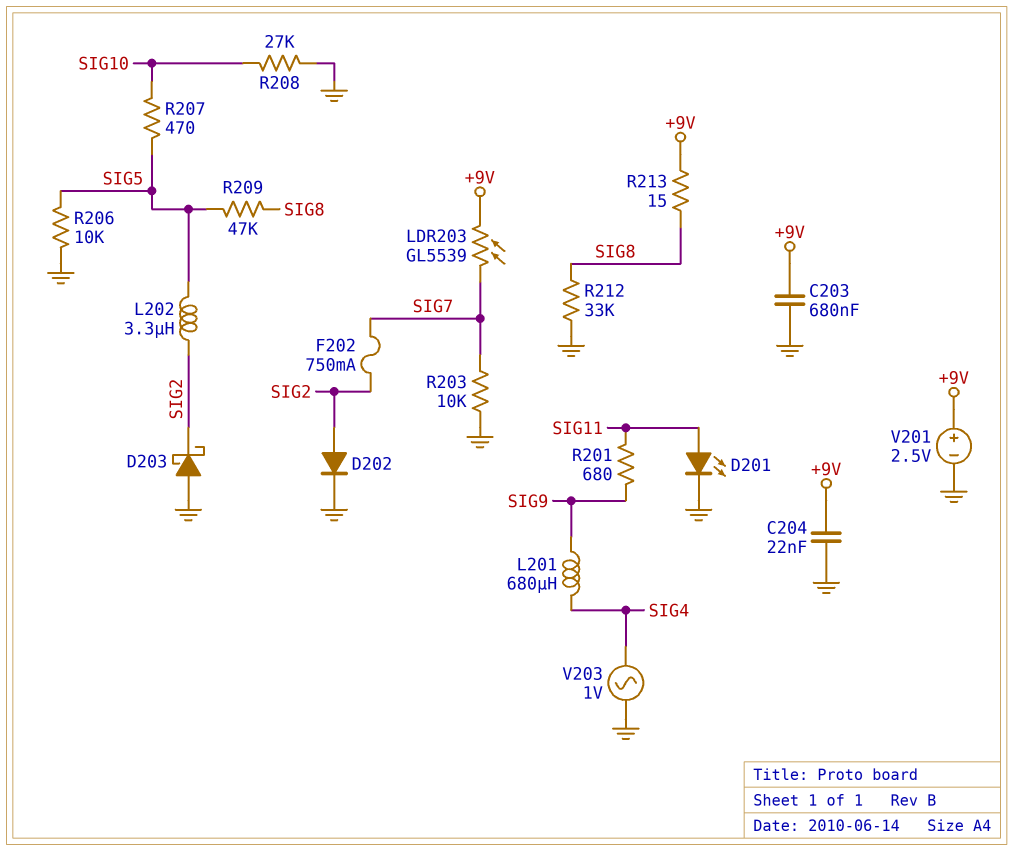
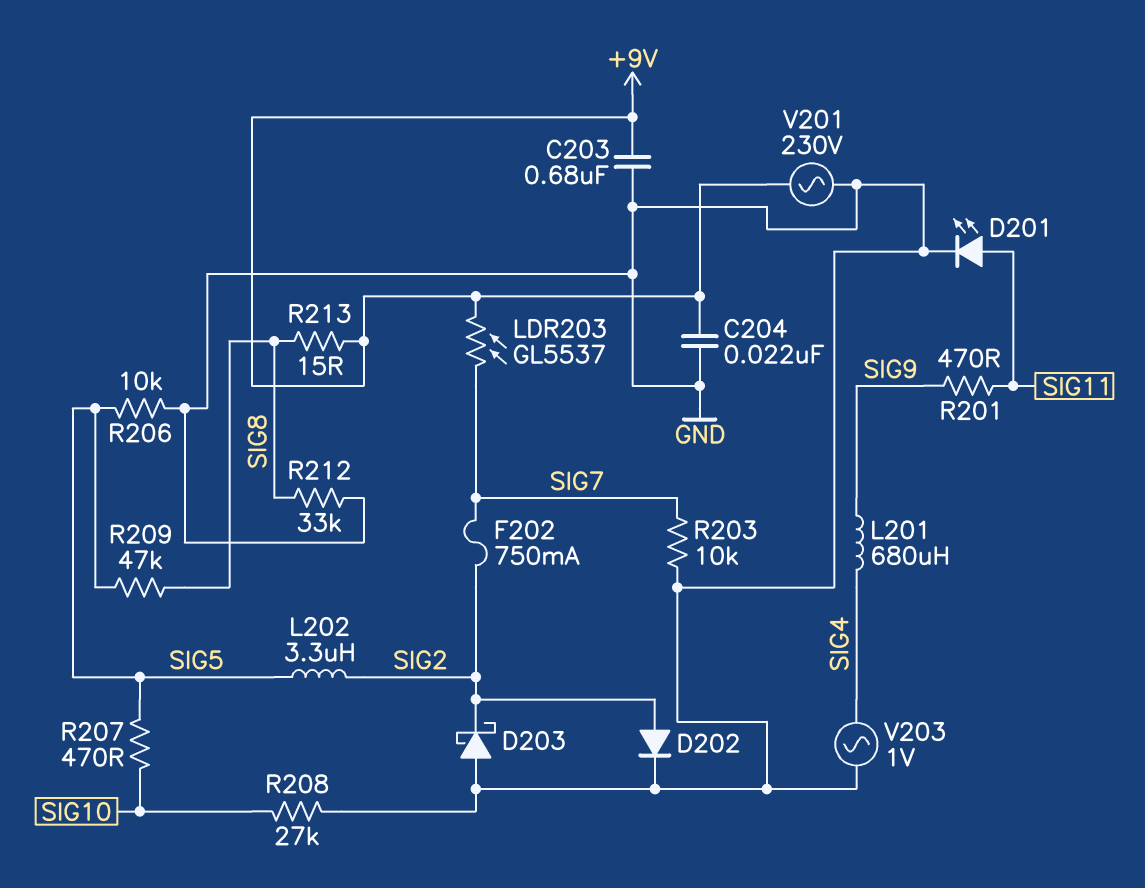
LDR203: GL5539 (+9V, SIG7) -> GL5537 (+9V, SIG7)
R201: 680 (SIG9, SIG11) -> 470 (SIG9, SIG11)
V201: 2.5V (plus +9V, minus GND) -> AC 230V (+9V, GND)

